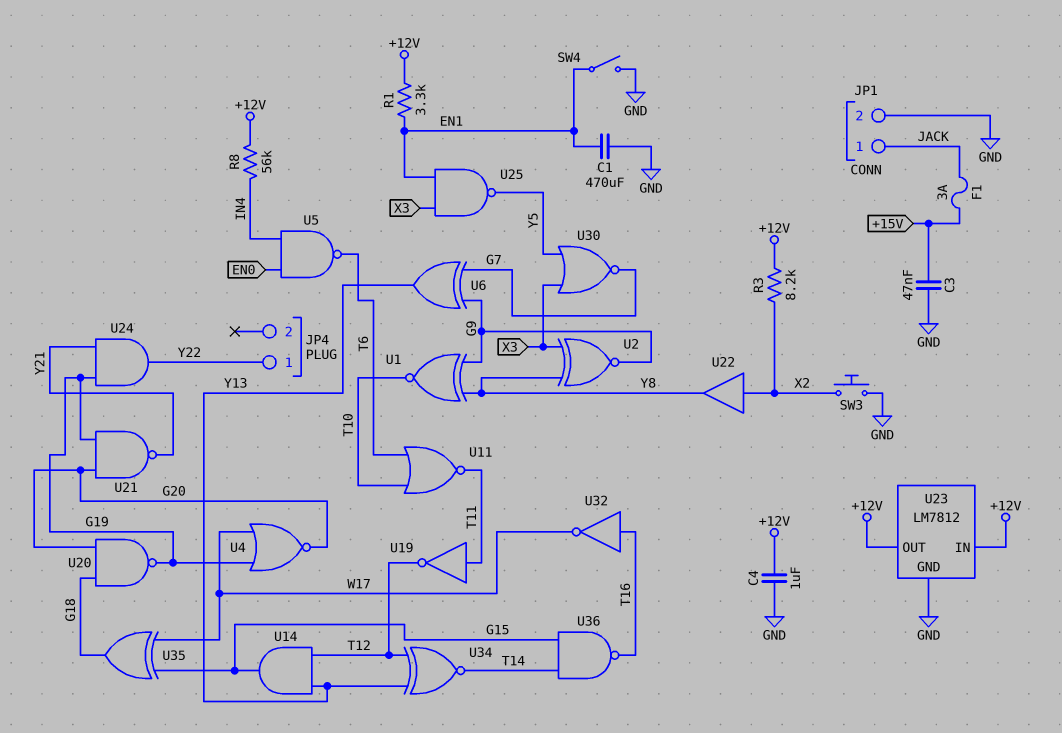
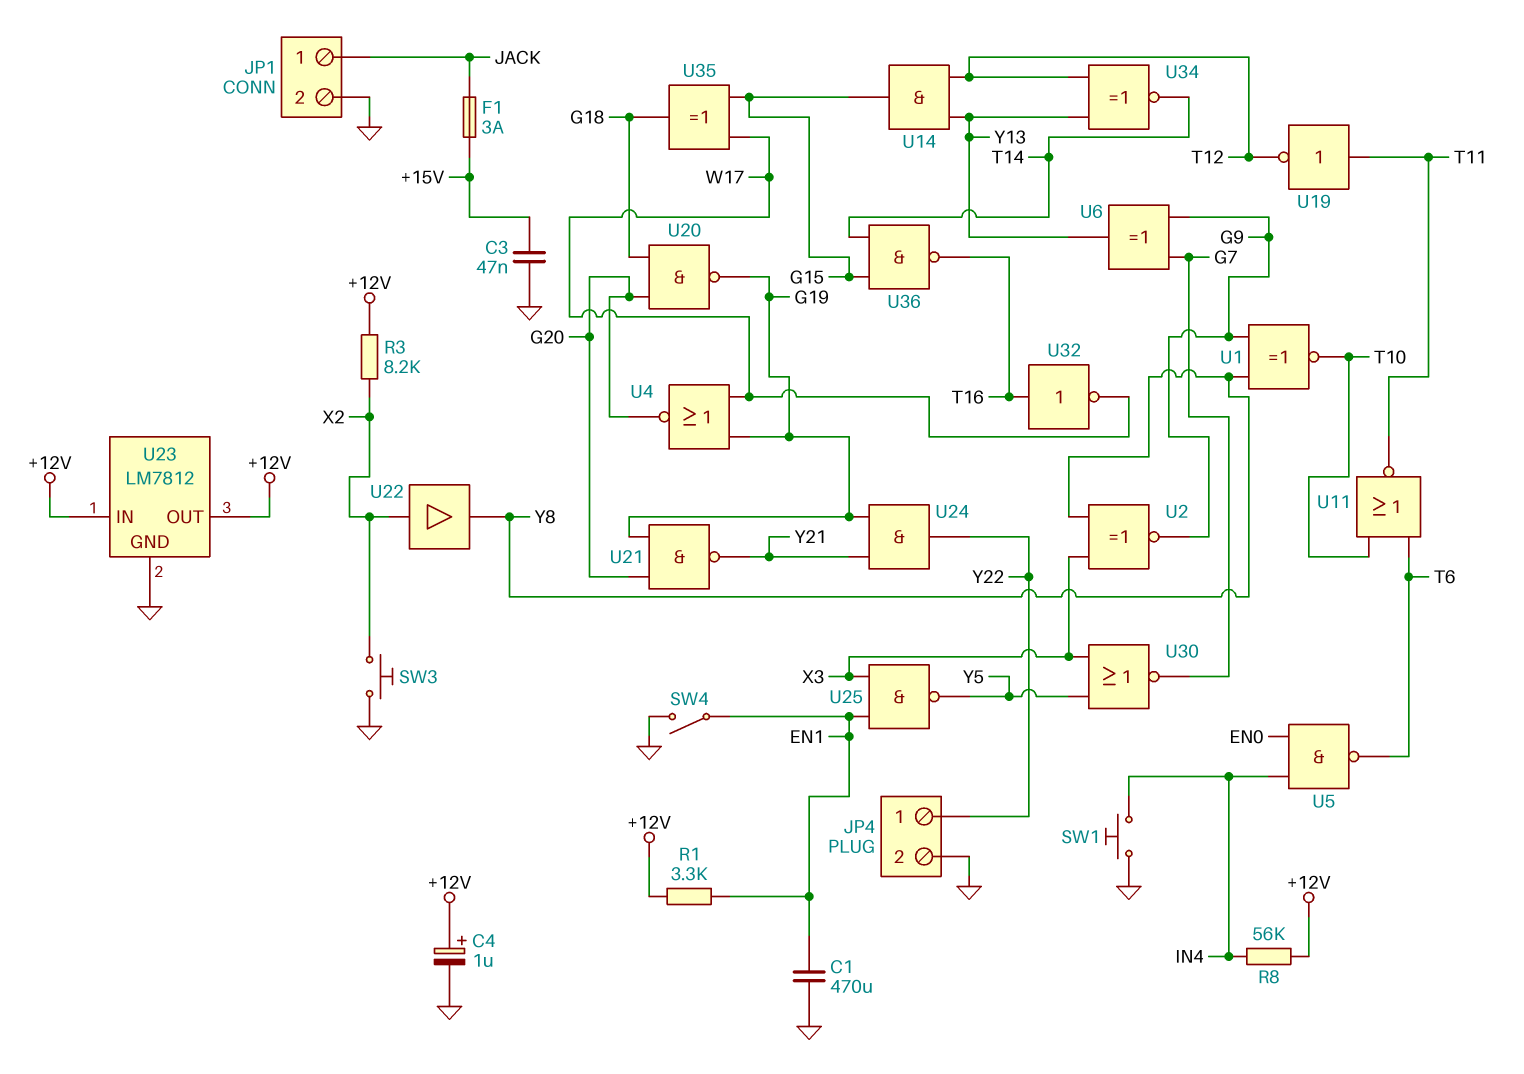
C4: 1uF (+12V, GND) -> 1uF (plus +12V, minus GND)
JP4 pin 2: none -> GND
SW1: none -> button (GND, IN4)

